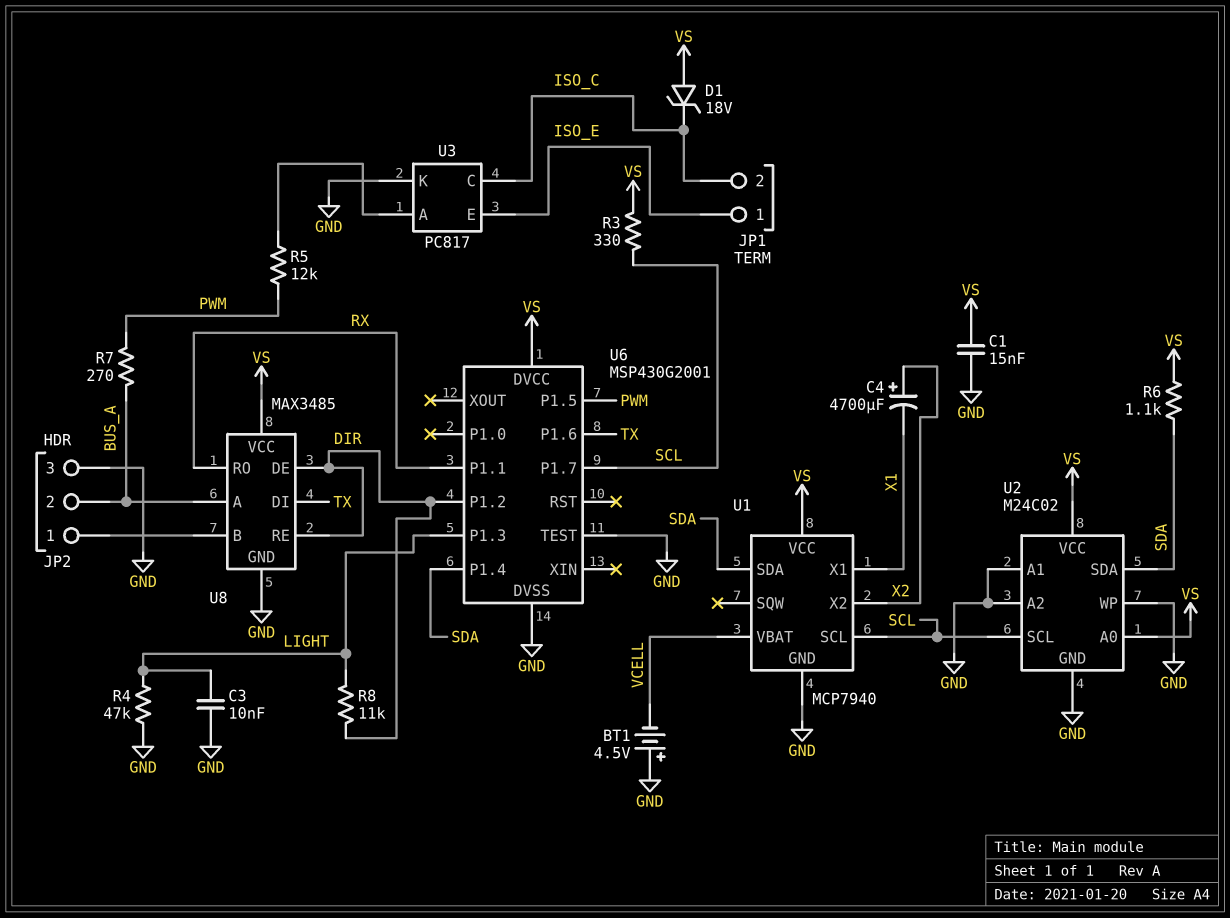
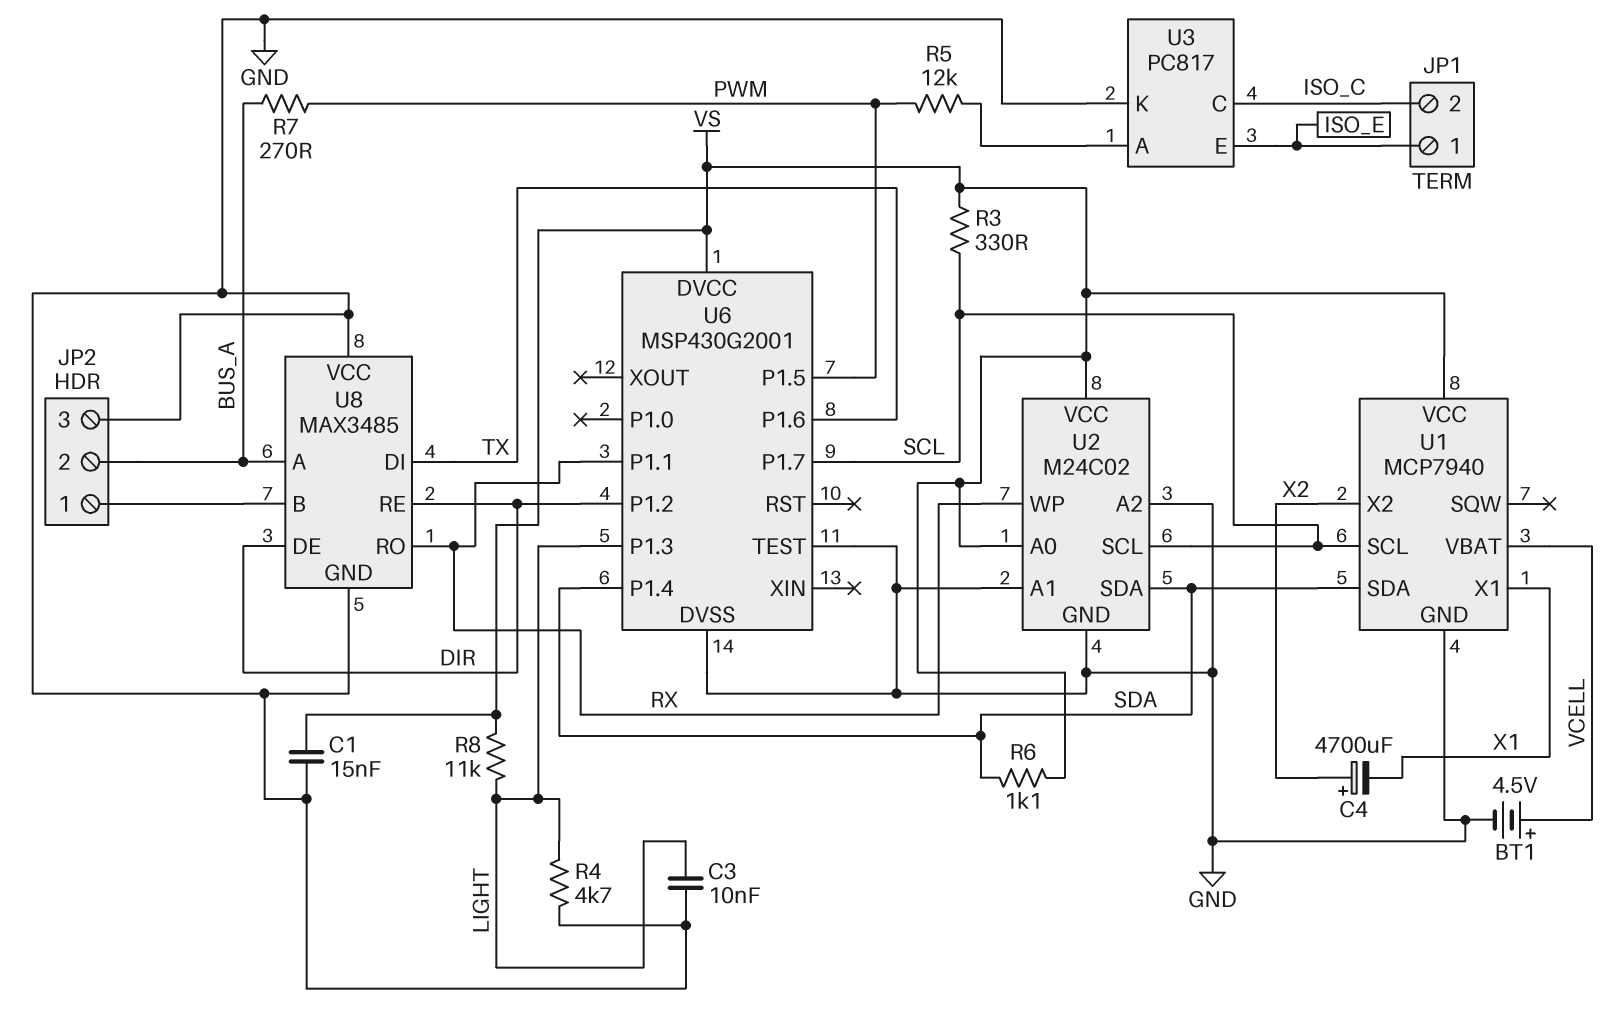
BT1: 4.5V (plus GND, minus VCELL) -> 4.5V (plus VCELL, minus GND)
D1: zener 18V (A VS, K ISO_C) -> none
R4: 47k (GND, LIGHT) -> 4.7k (GND, LIGHT)
R8: 11k (DIR, LIGHT) -> 11k (LIGHT, VS)
U2 pin WP: GND -> RX
U8 pin VCC: VS -> GND

